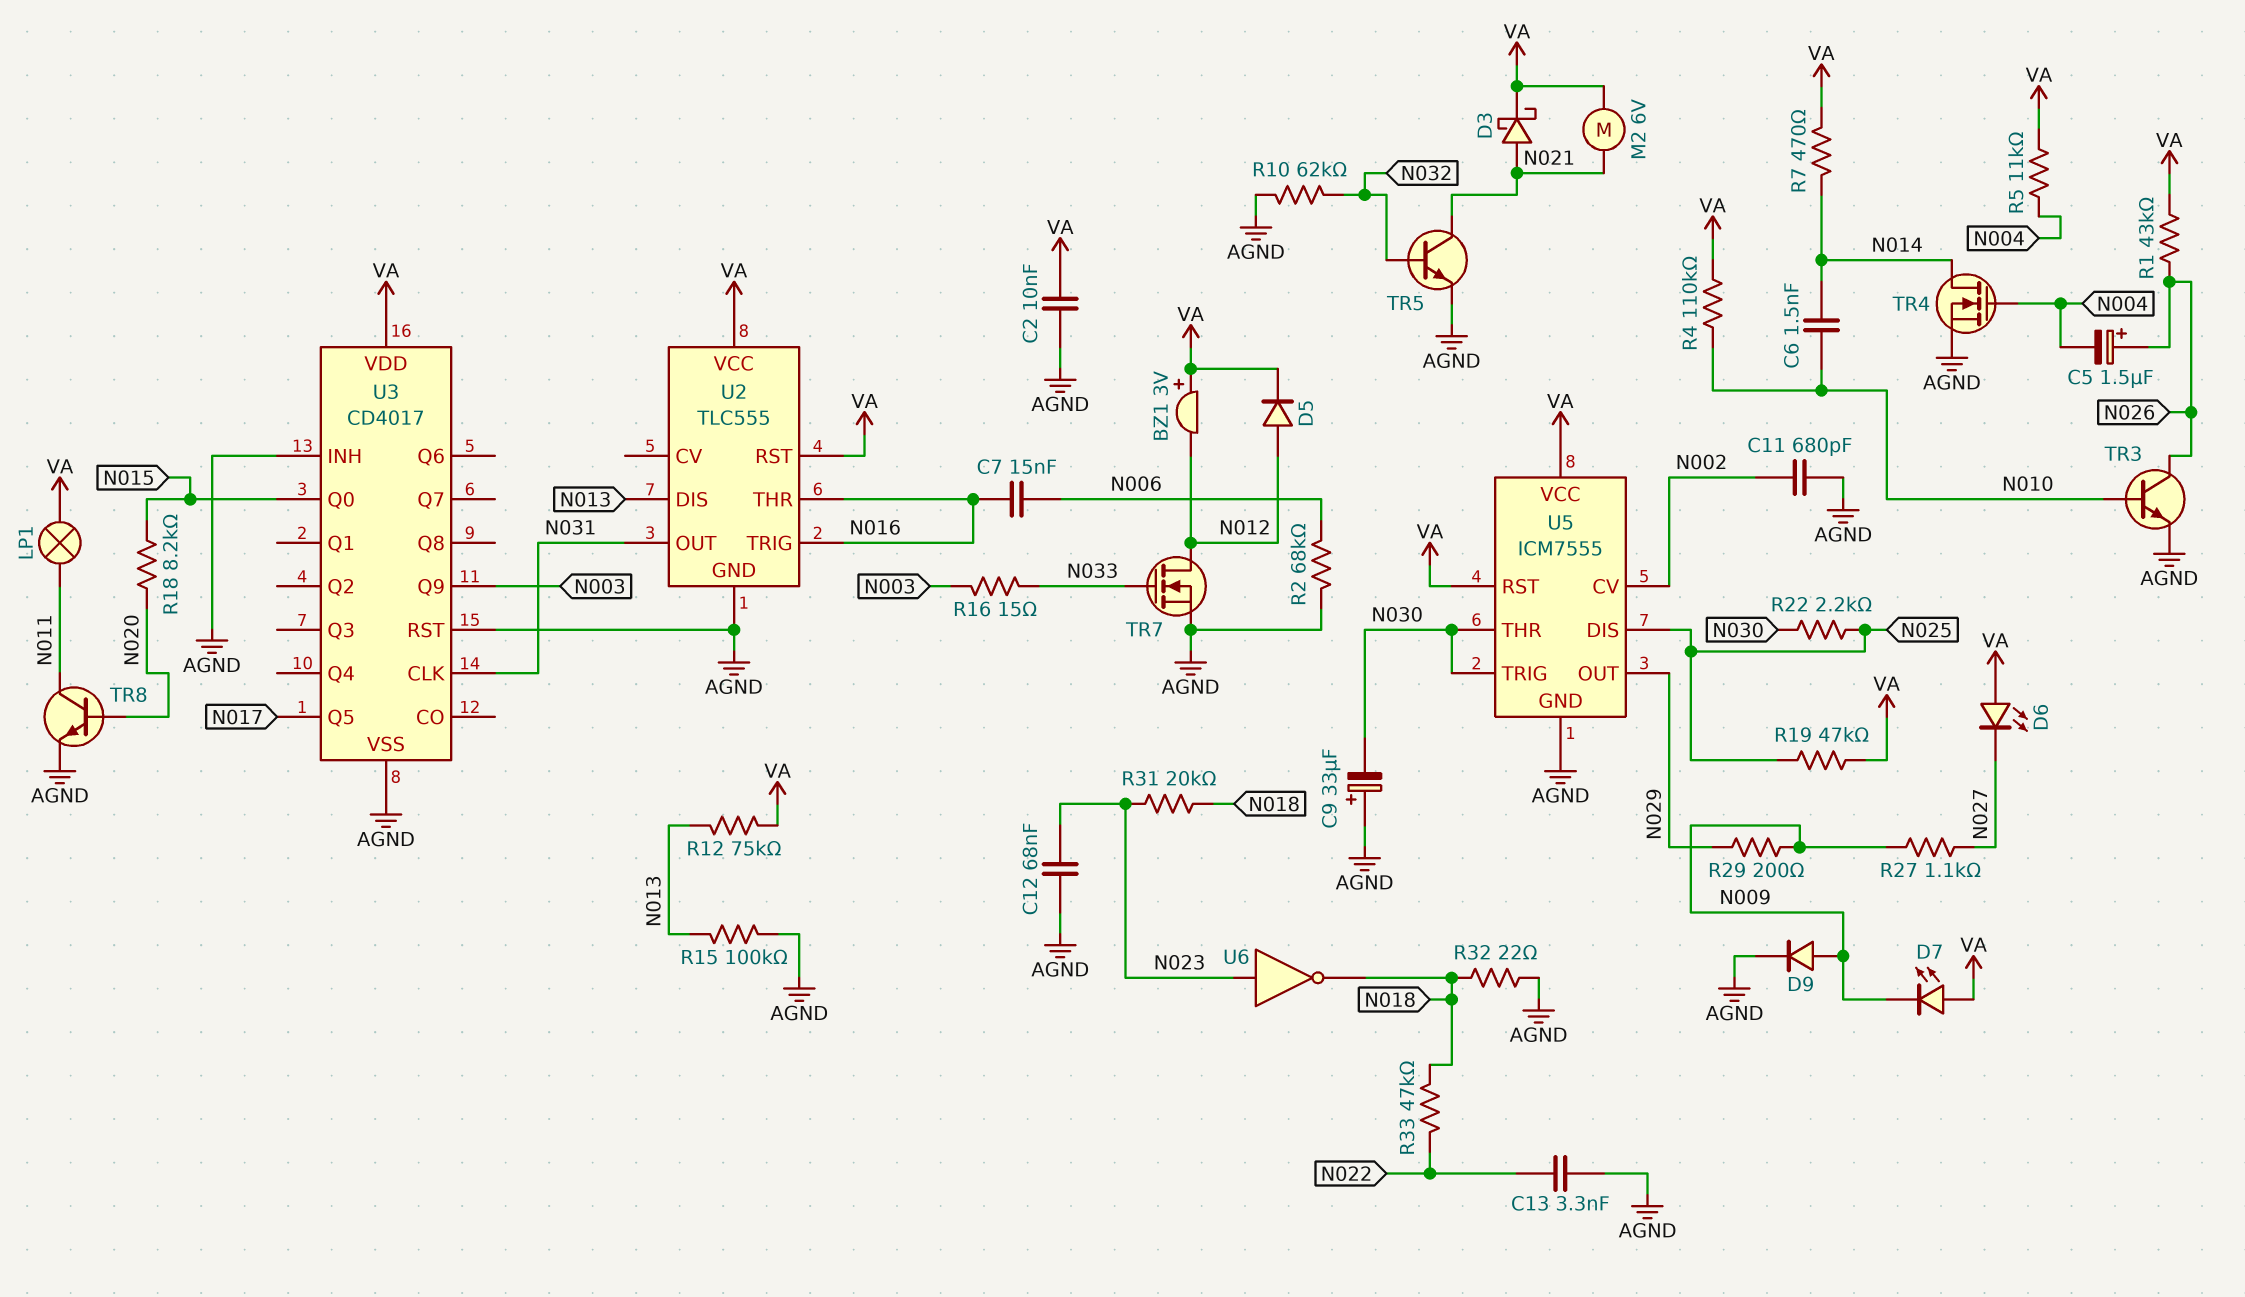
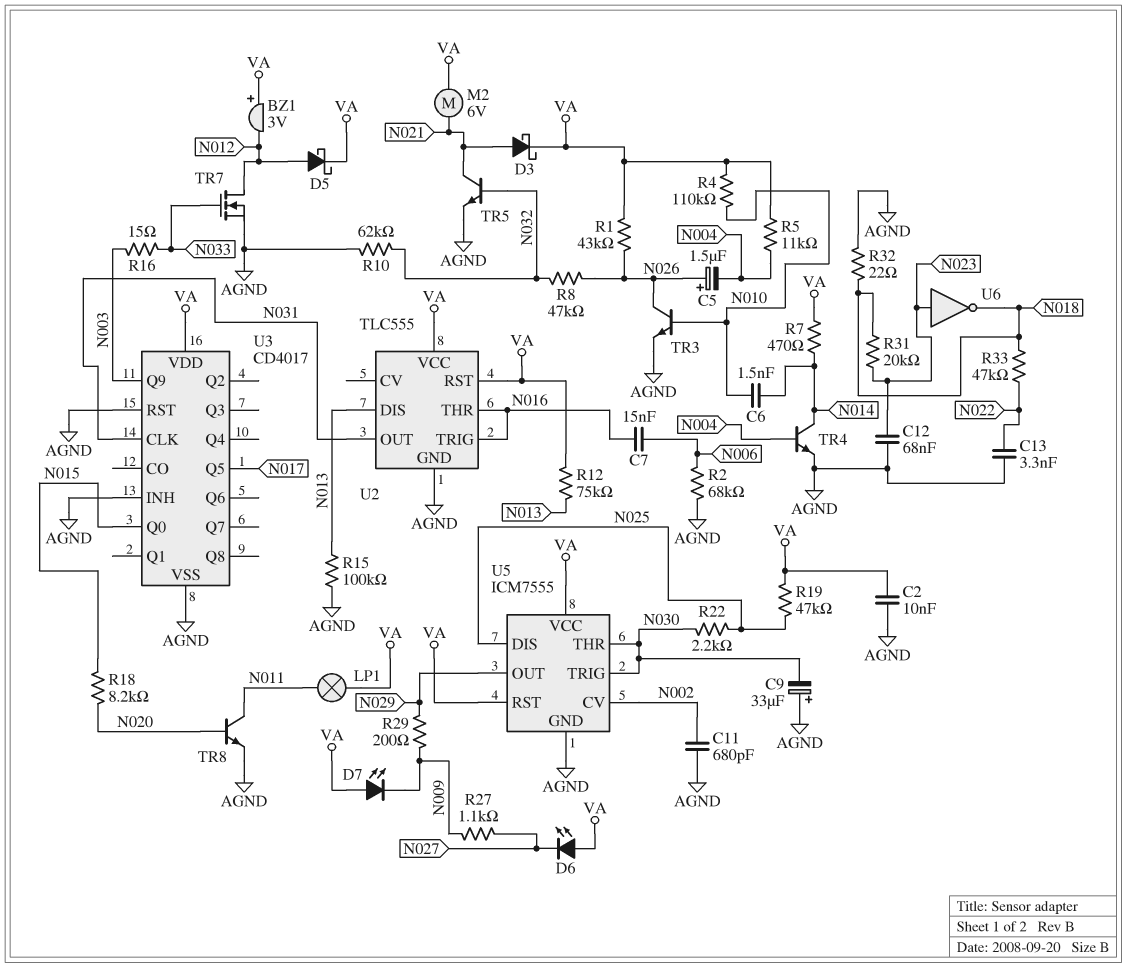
D5: diode (A N012, K VA) -> schottky (A N012, K VA)
D9: diode (A N009, K AGND) -> none
R8: none -> 47k (N026, N032)
TR4: NMOS (G N004, D N014, S AGND) -> NPN (B N004, C N014, E AGND)

